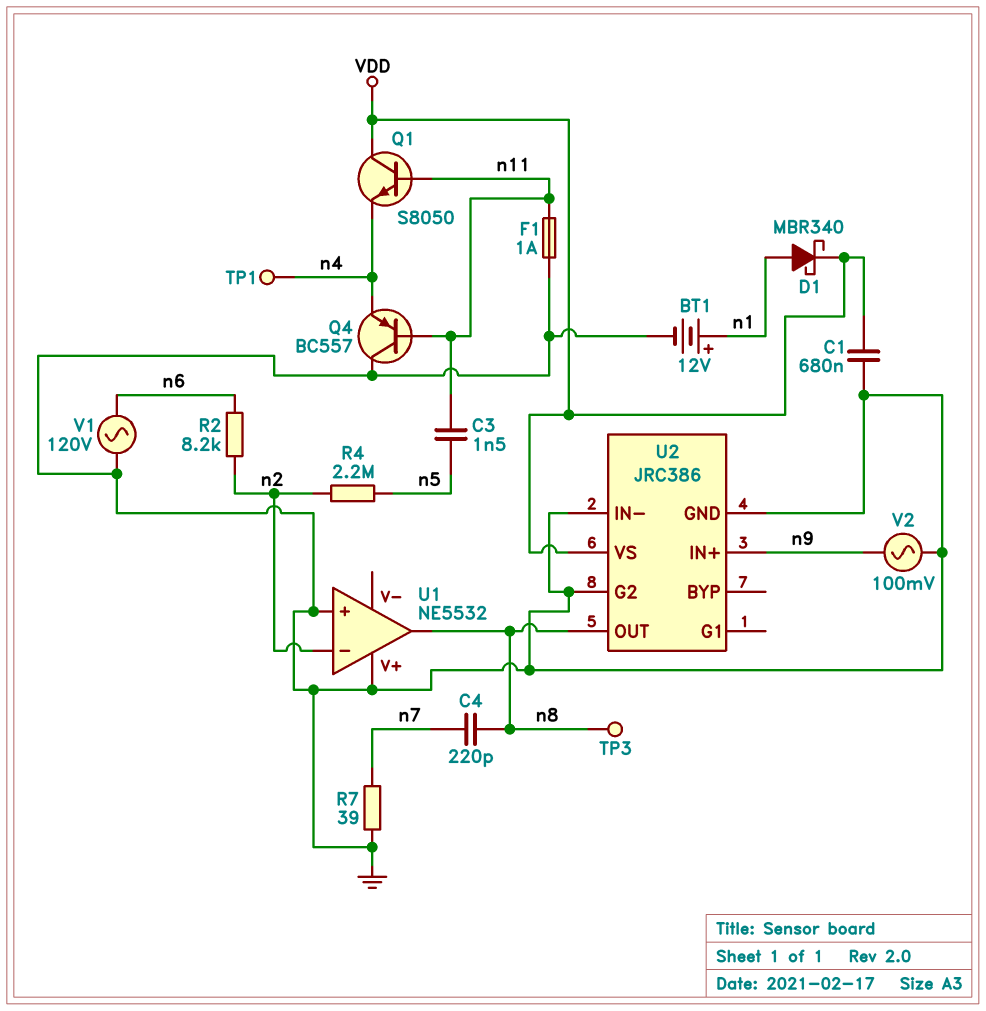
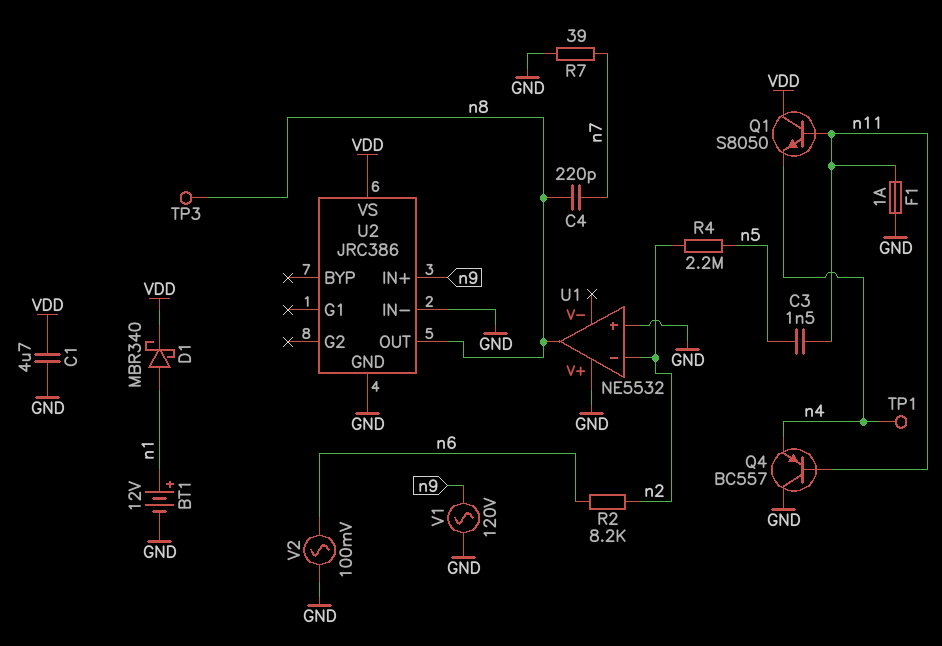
C1: 680nF (GND, VDD) -> 4.7uF (GND, VDD)
U2 pin G2: GND -> none
V1: AC 120V (GND, n6) -> AC 120V (GND, n9)
V2: AC 100mV (GND, n9) -> AC 100mV (GND, n6)

